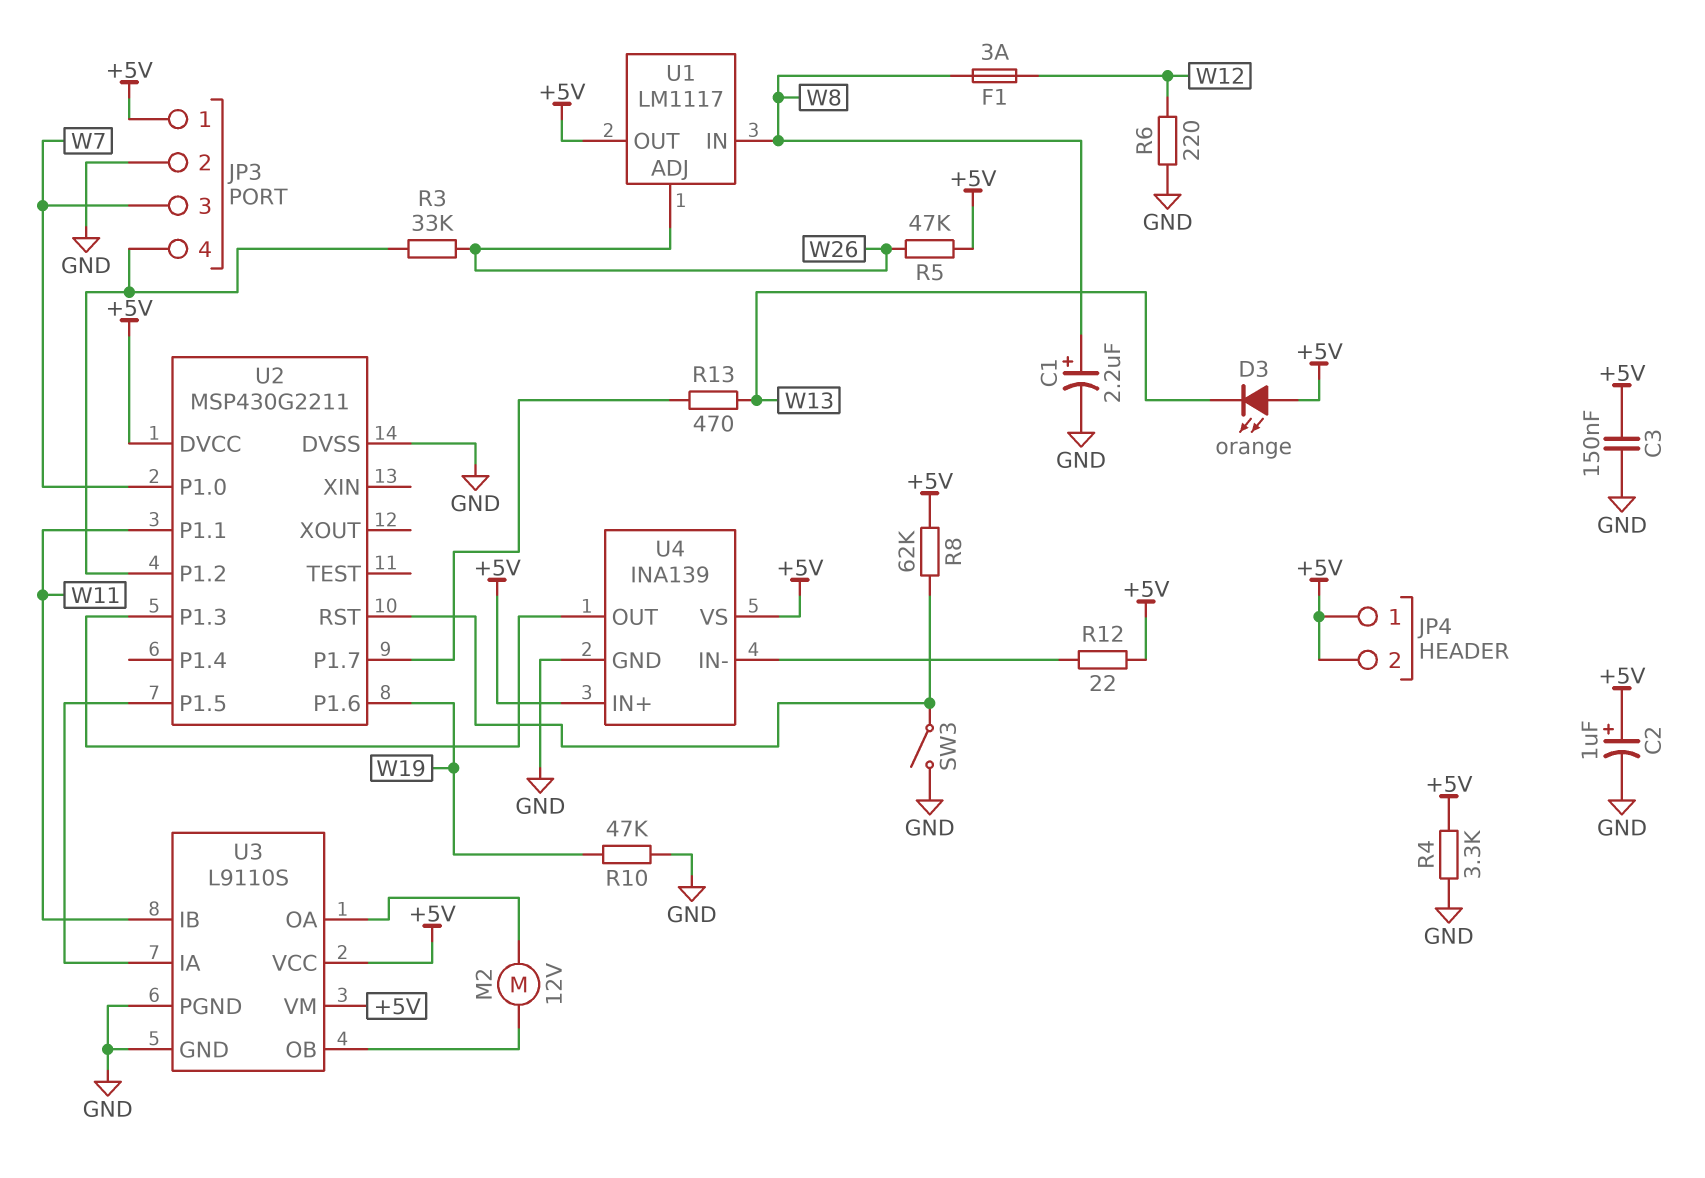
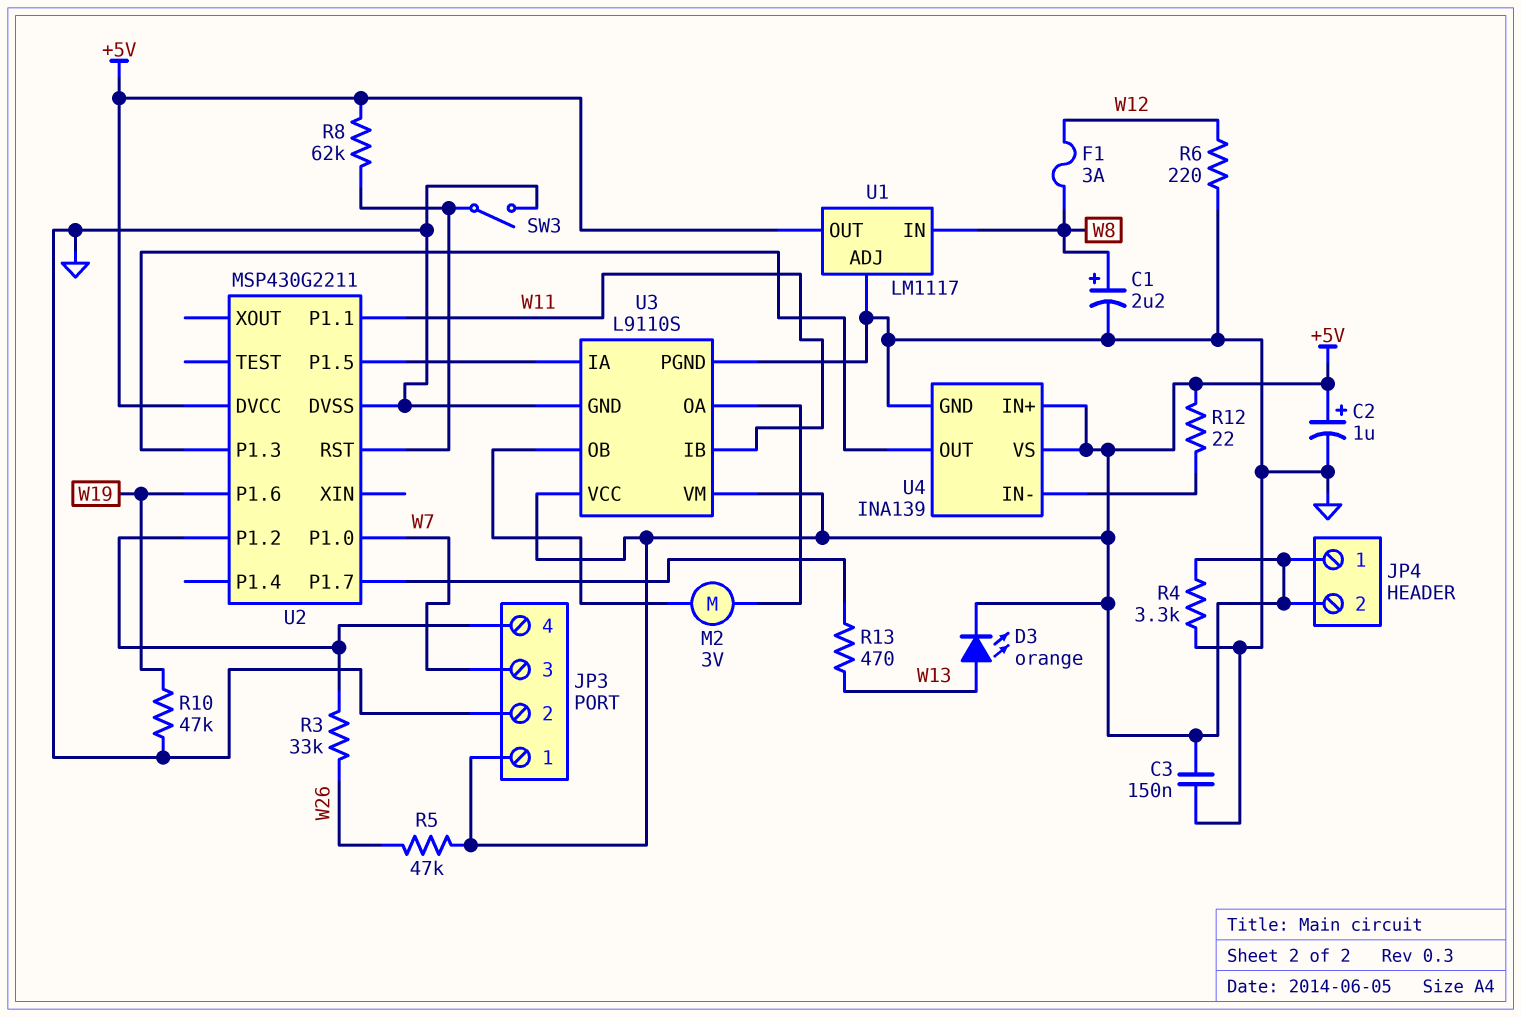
D3: LED orange (A +5V, K W13) -> LED orange (A W13, K +5V)
M2: motor 12V (U3/OA, U3/OB) -> motor 3V (U3/OA, U3/OB)
U1 pin ADJ: W26 -> GND

